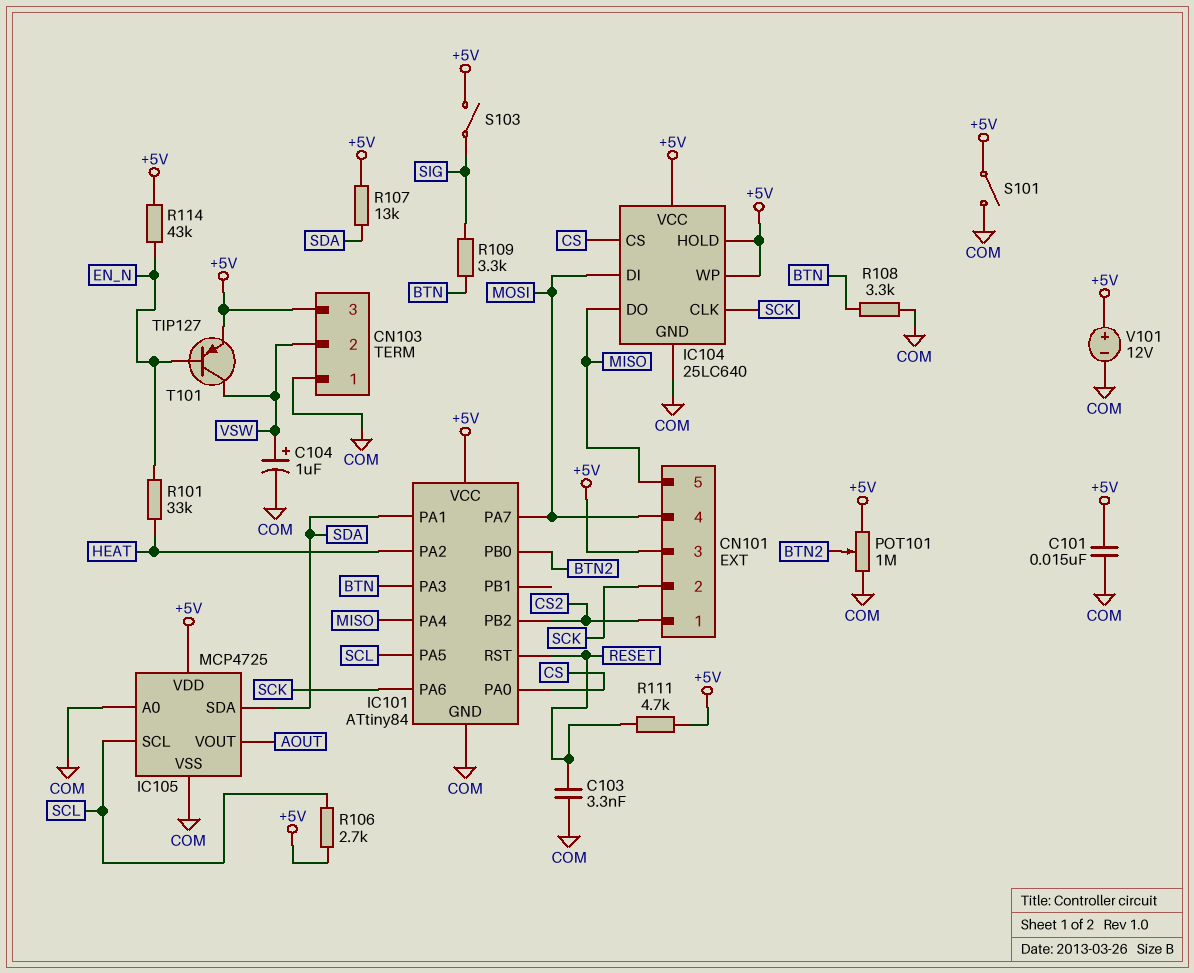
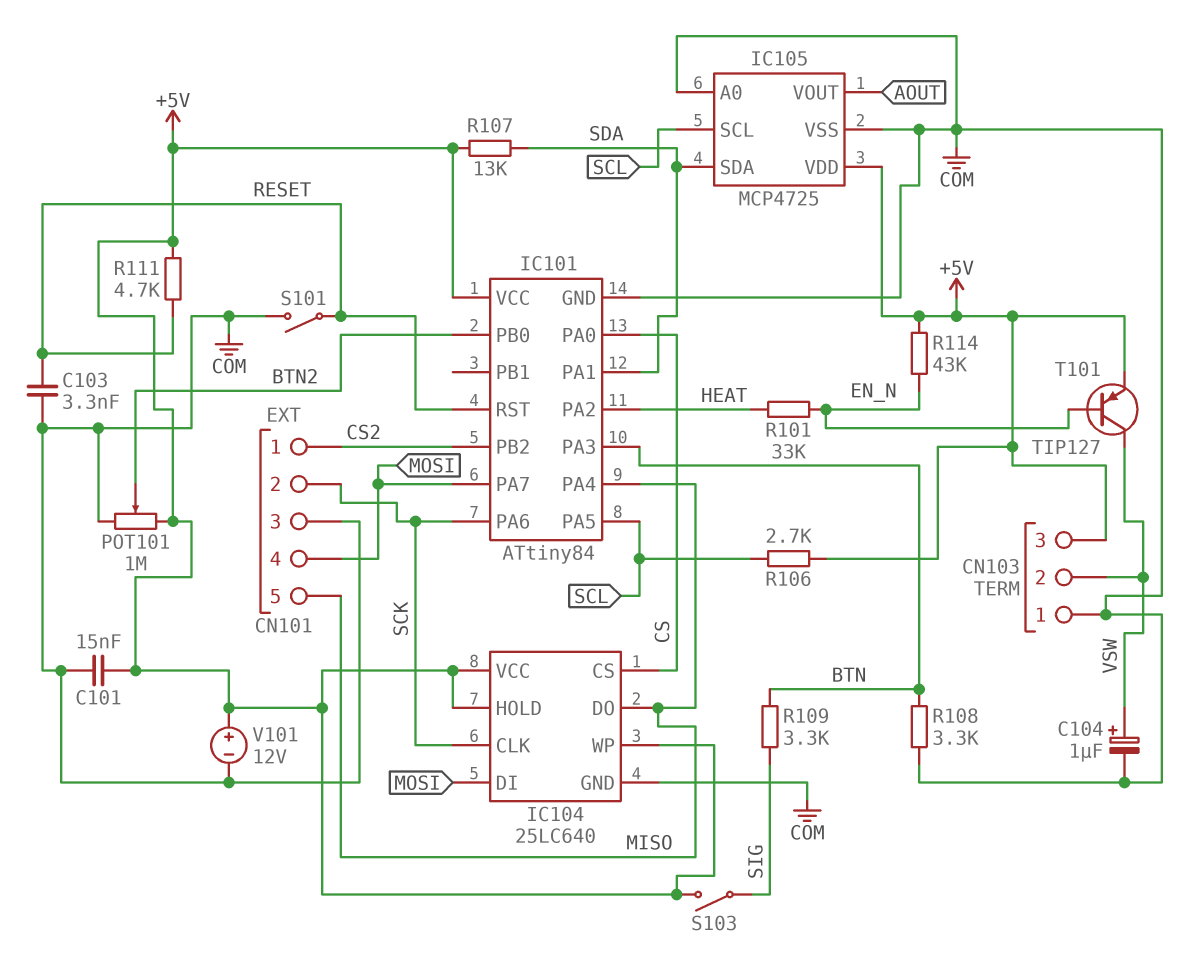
CN101 pin 3: +5V -> COM
S101: switch (+5V, COM) -> switch (COM, RESET)

